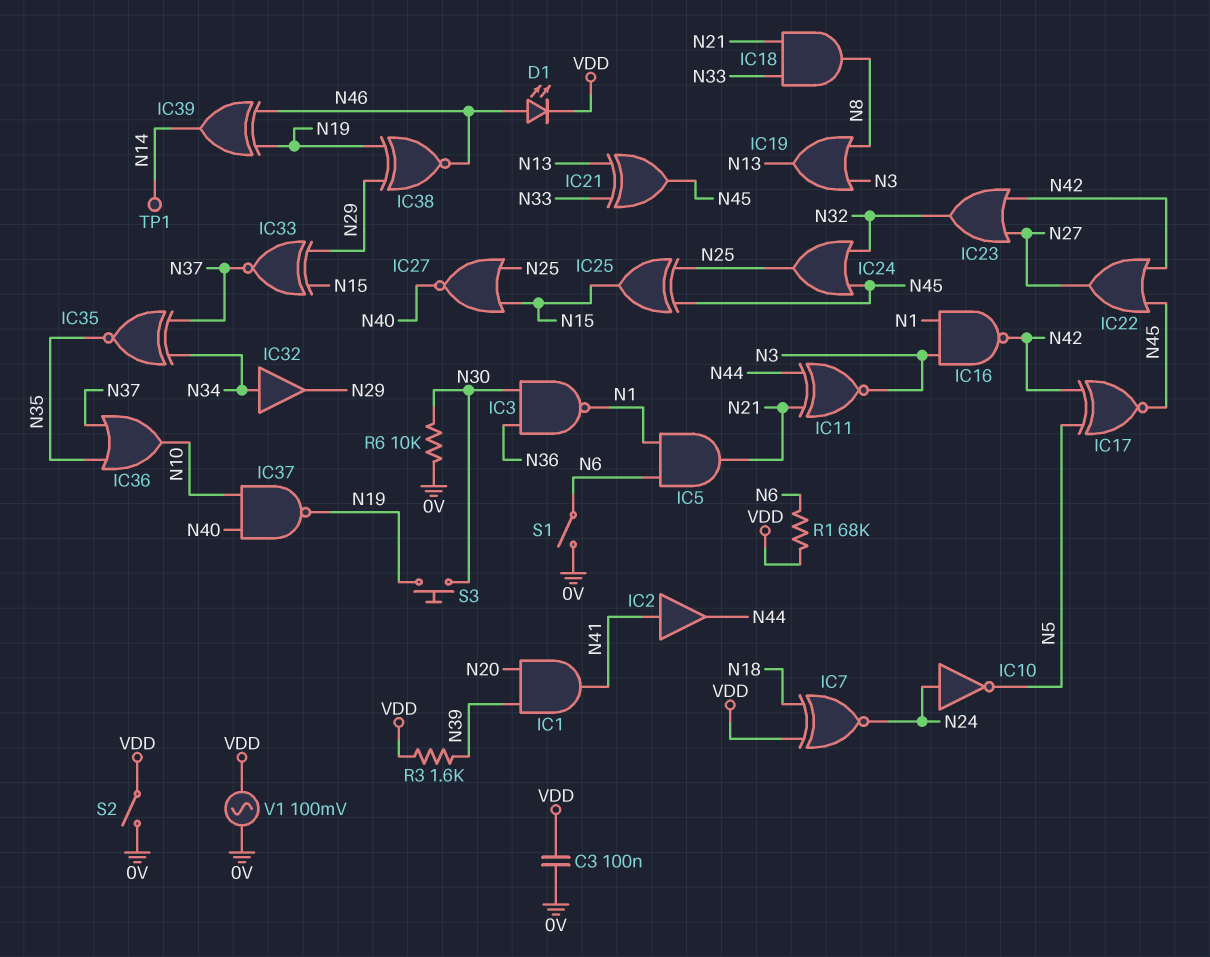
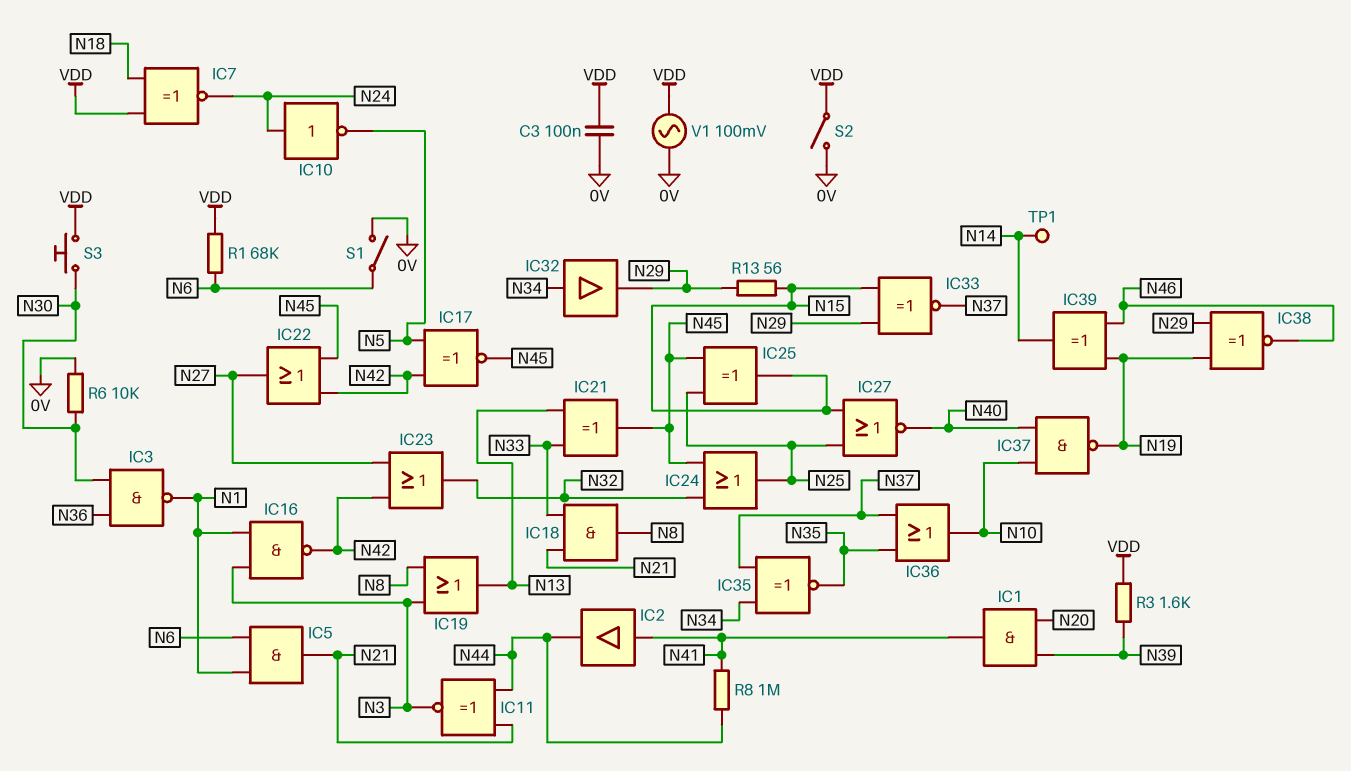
D1: LED (A N46, K VDD) -> none
R8: none -> 1M (N41, N44)
R13: none -> 56 (N15, N29)
S3: button (N19, N30) -> button (N30, VDD)

